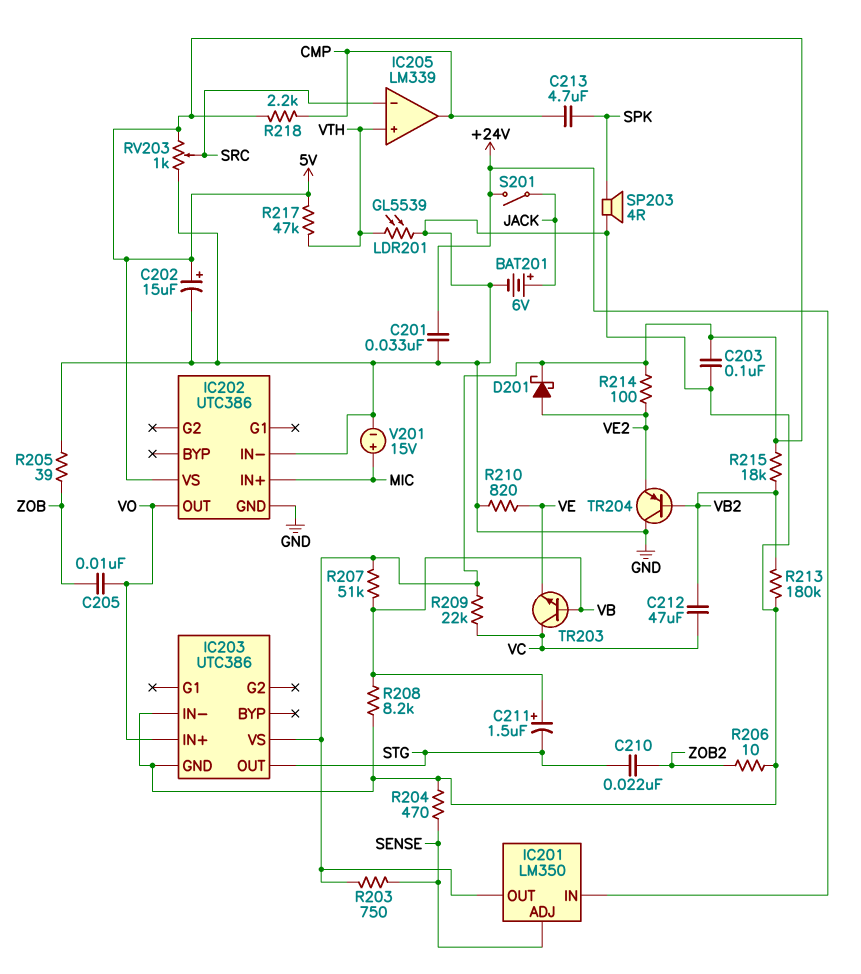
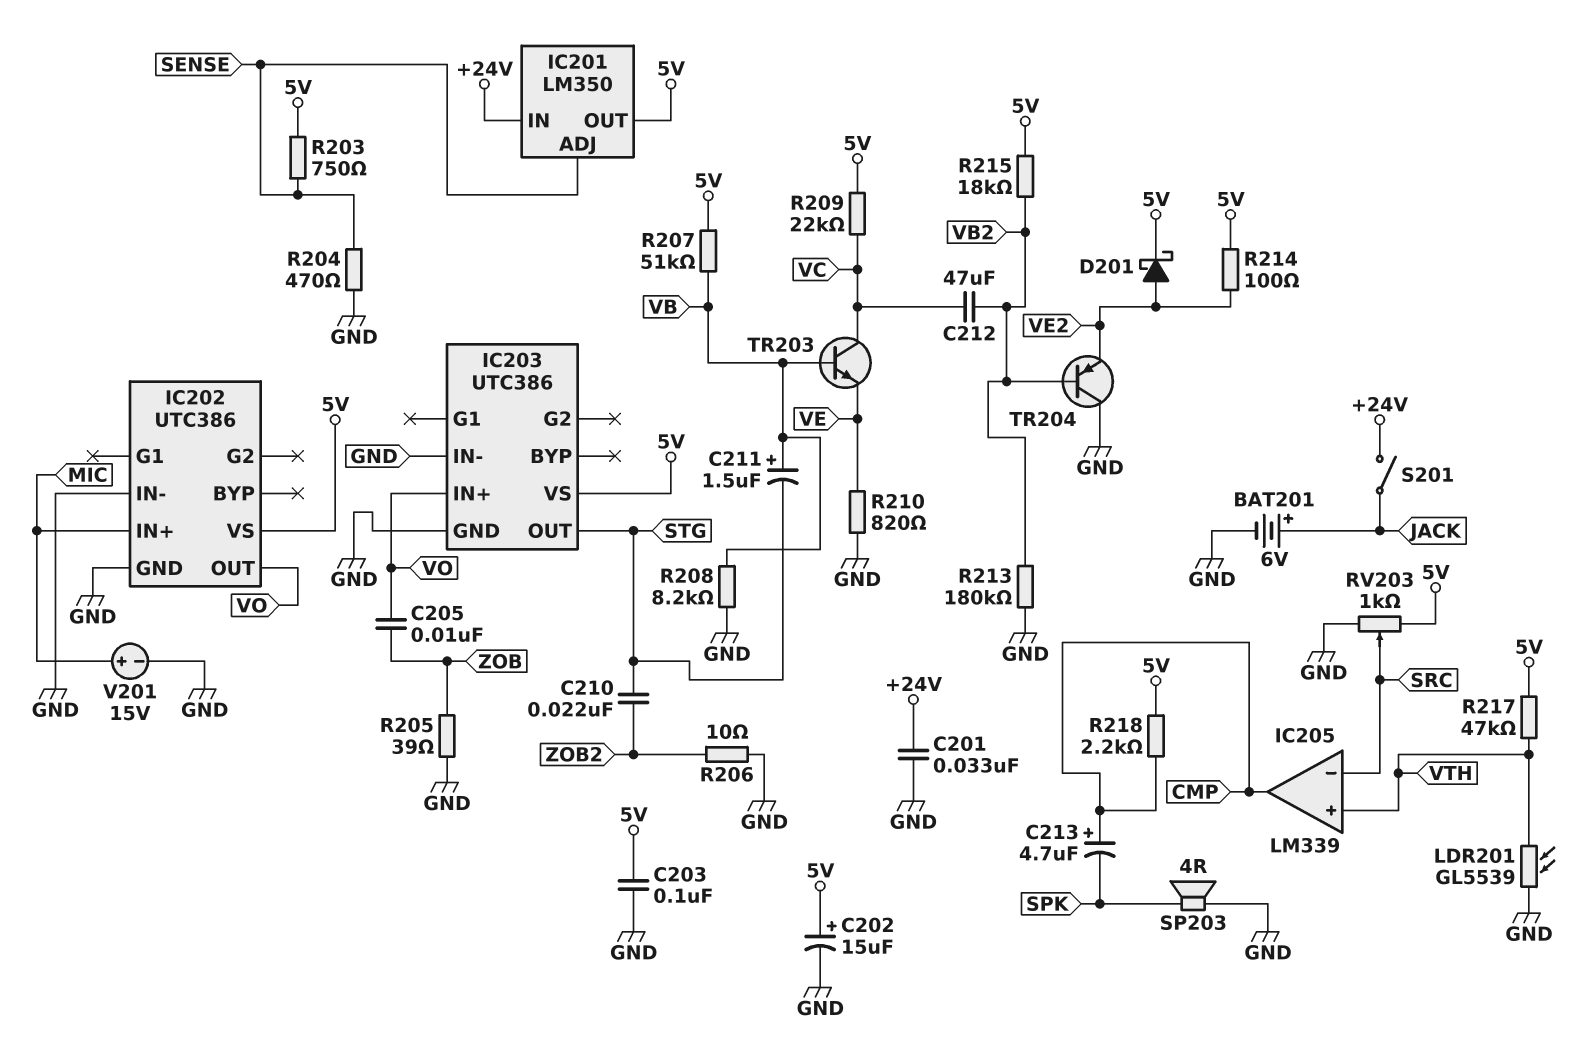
C213: 4.7uF (CMP, SPK) -> 4.7uF (plus CMP, minus SPK)

